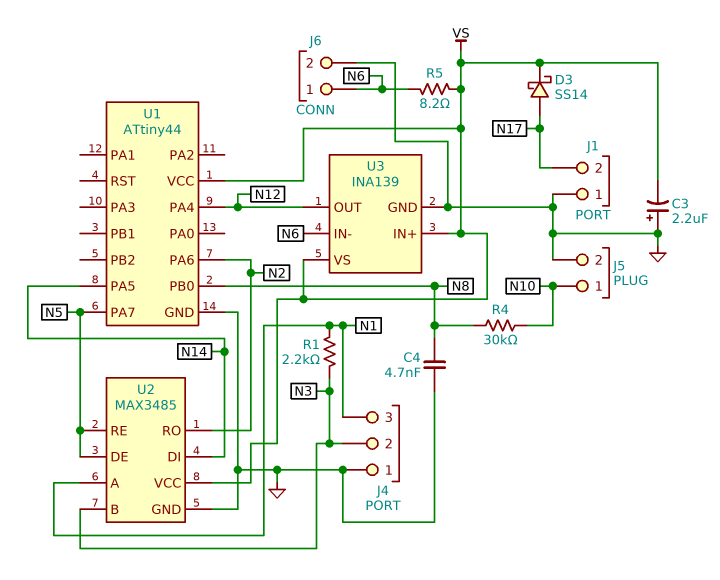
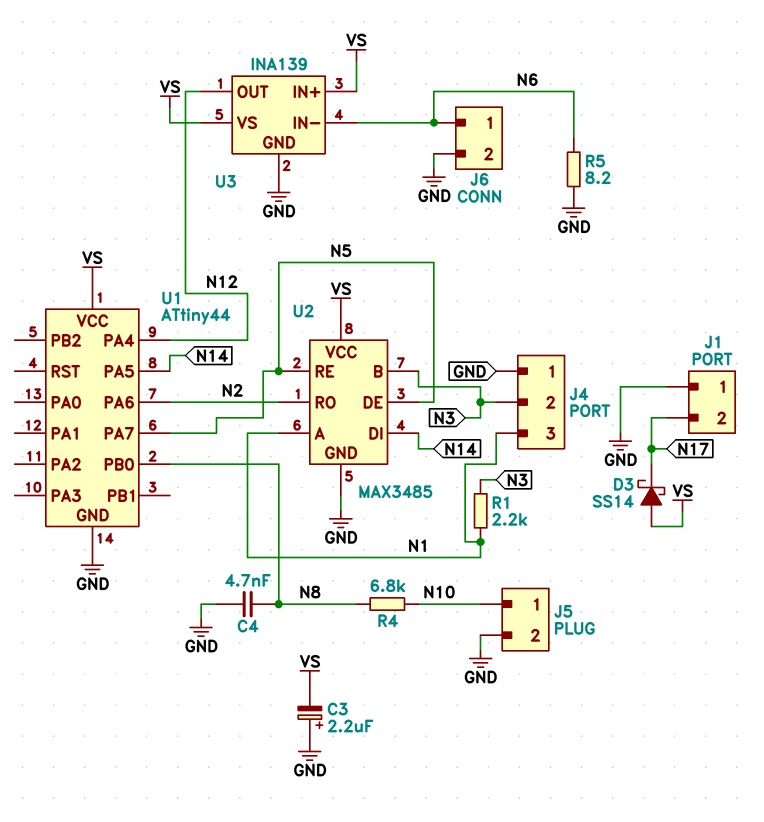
D3: schottky SS14 (A N17, K VS) -> schottky SS14 (A VS, K N17)
R4: 30k (N8, N10) -> 6.8k (N8, N10)
R5: 8.2 (N6, VS) -> 8.2 (GND, N6)

